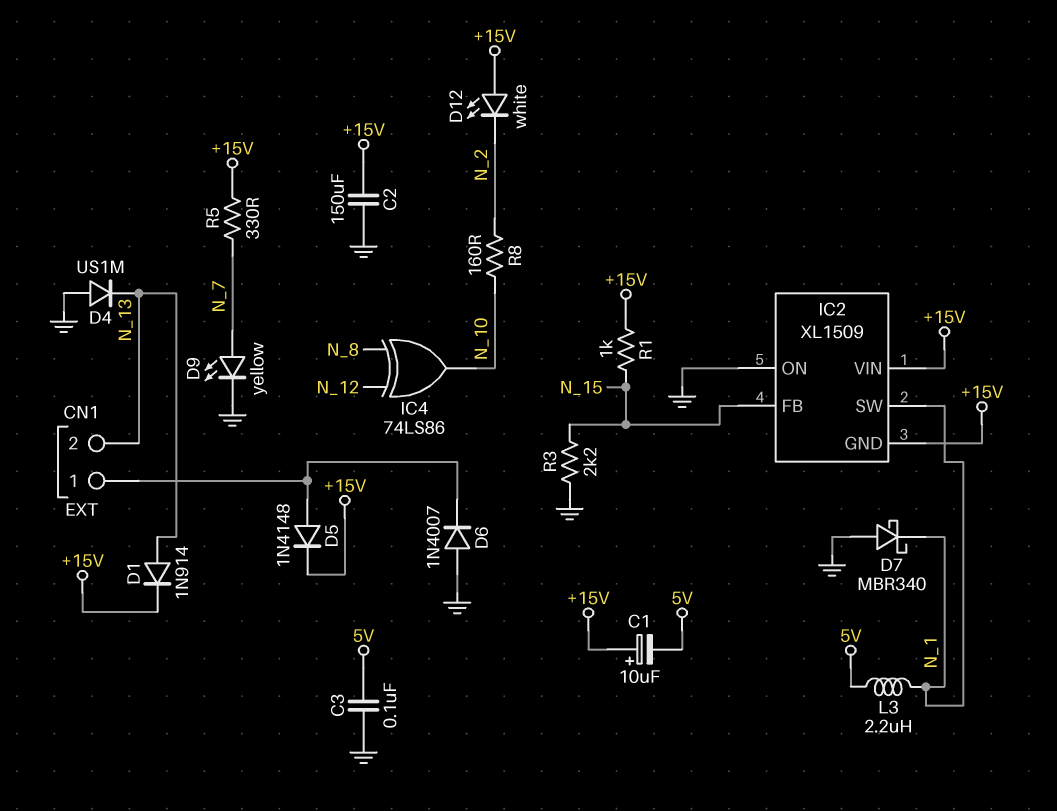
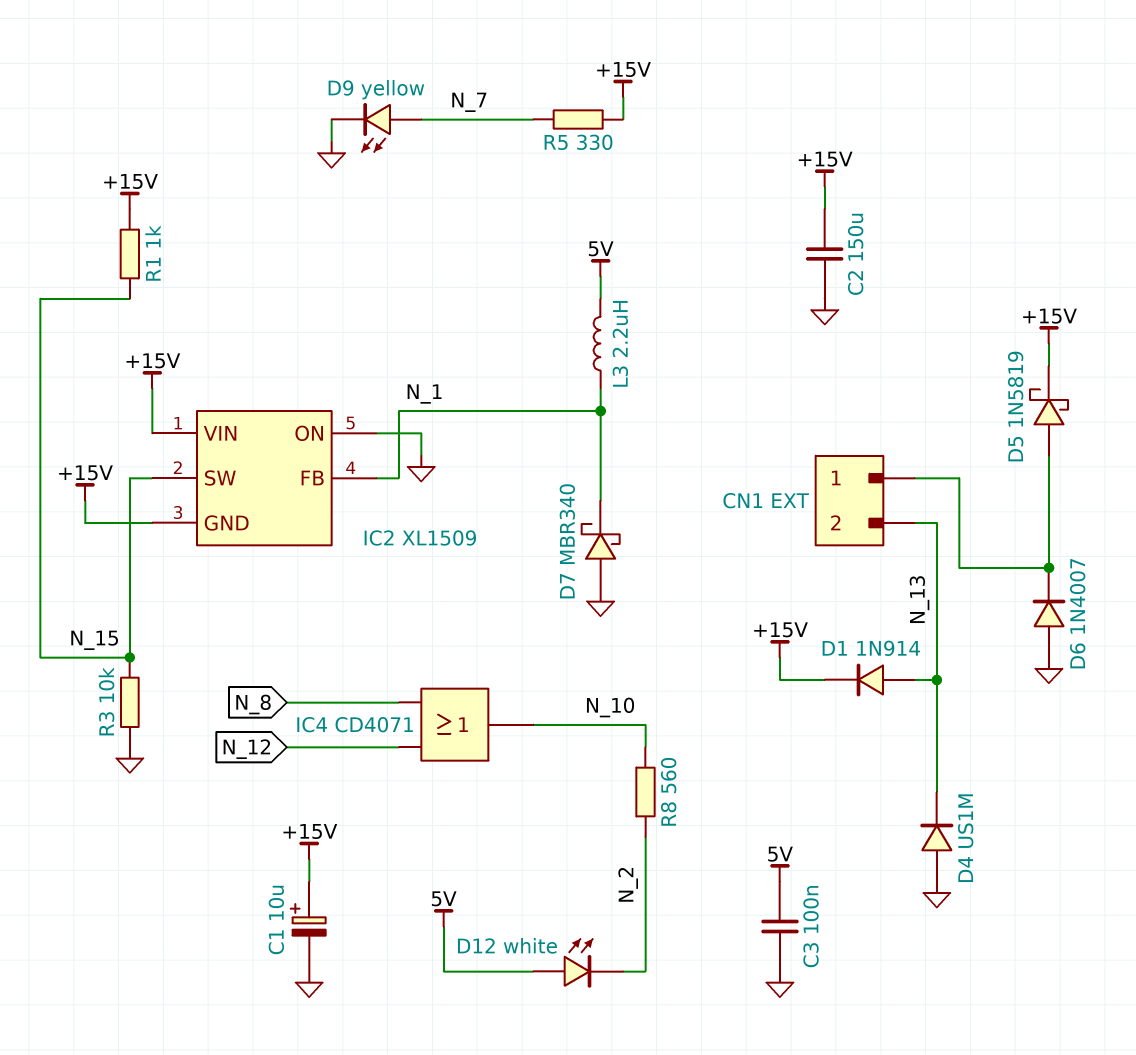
C1: 10uF (plus +15V, minus 5V) -> 10uF (plus +15V, minus GND)
D5: diode 1N4148 (A CN1/1, K +15V) -> schottky 1N5819 (A CN1/1, K +15V)
D12: LED white (A +15V, K N_2) -> LED white (A 5V, K N_2)
IC2 pin FB: N_15 -> N_1
IC2 pin SW: N_1 -> N_15
IC4: XOR 74LS86 (in N_8, in N_12, out N_10) -> OR CD4071 (in N_8, in N_12, out N_10)
R3: 2.2k (GND, N_15) -> 10k (GND, N_15)
R8: 160 (N_2, N_10) -> 560 (N_2, N_10)

